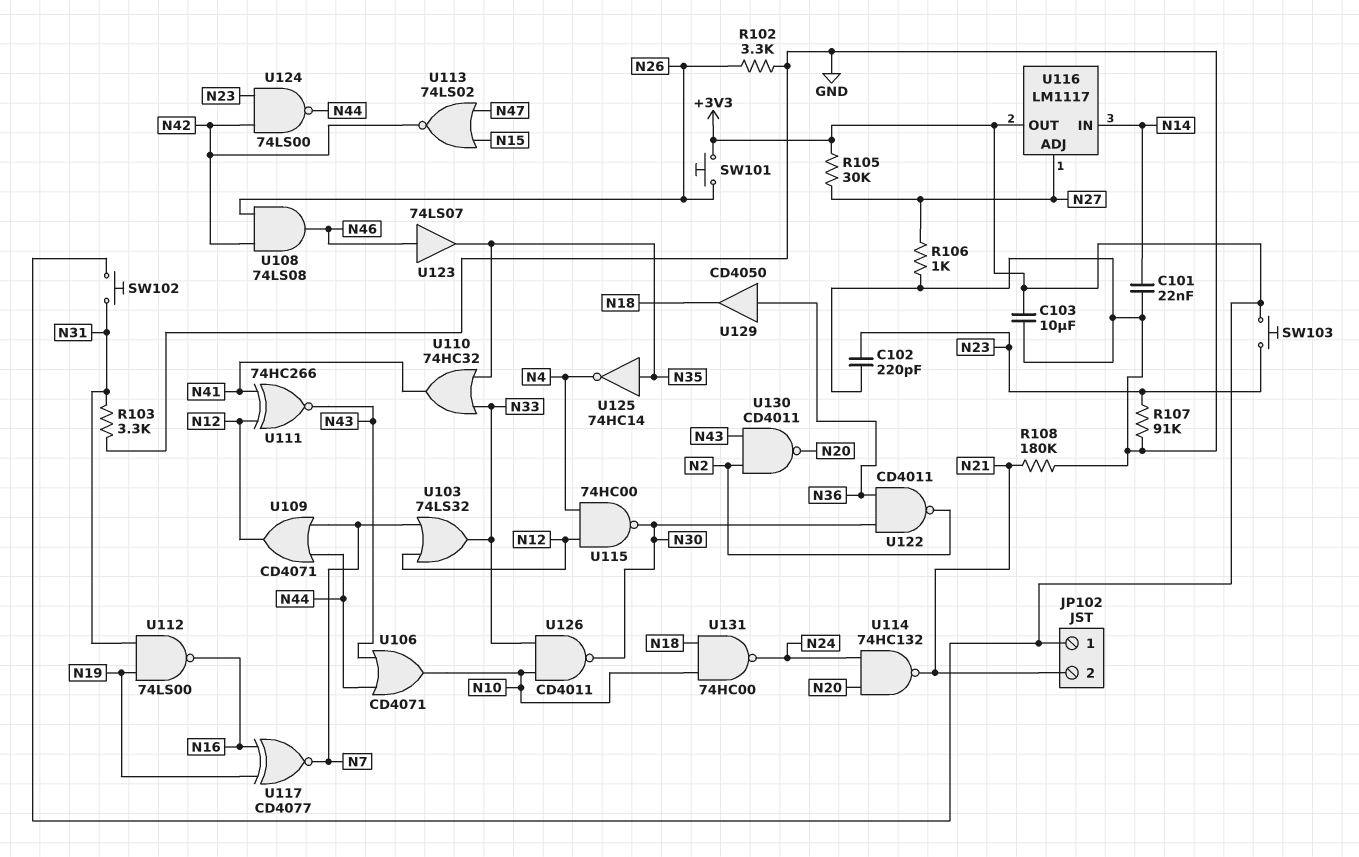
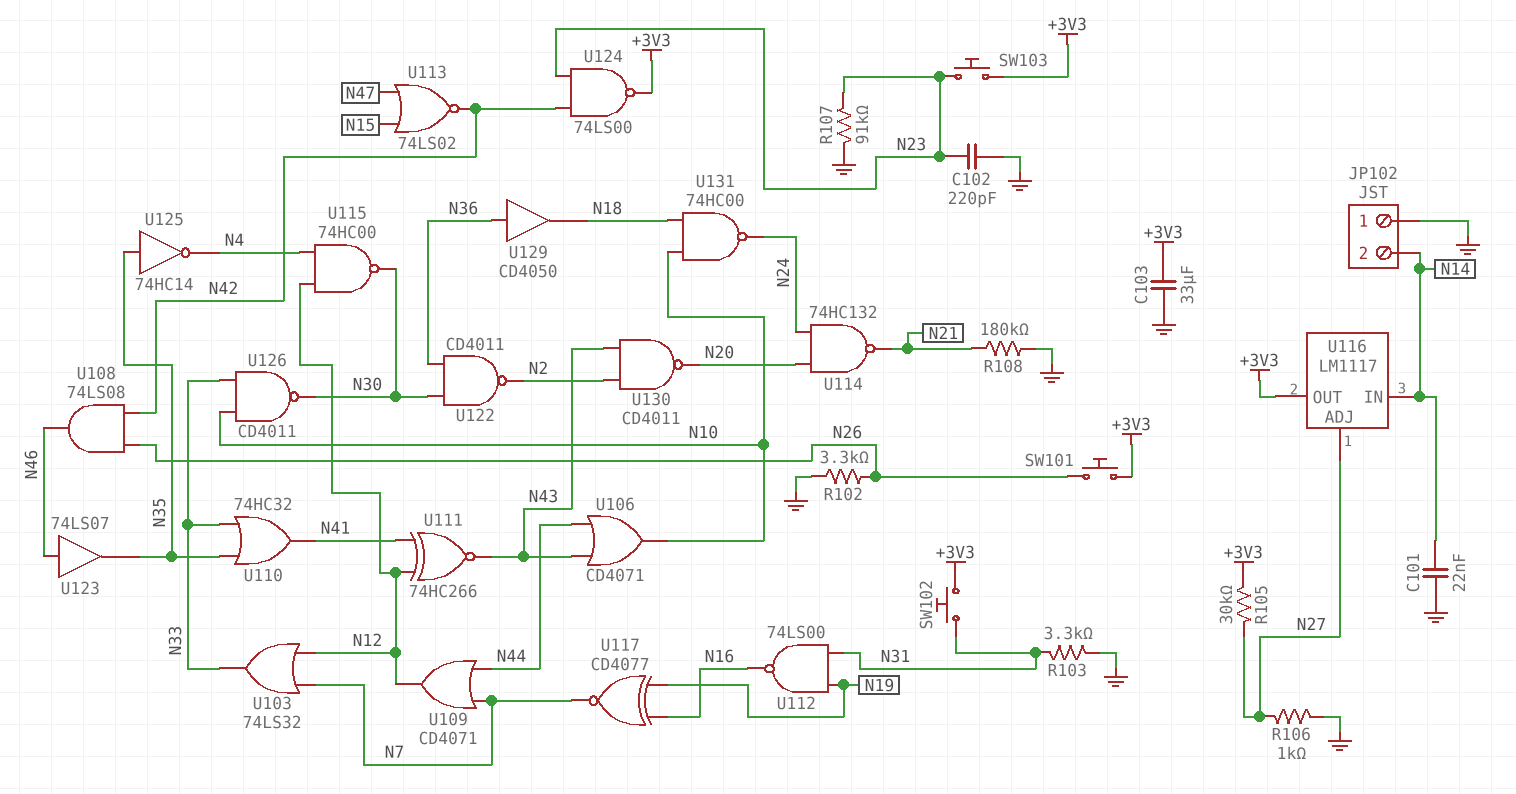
C103: 10uF (+3V3, GND) -> 33uF (+3V3, GND)
JP102 pin 1: +3V3 -> GND
JP102 pin 2: N21 -> N14
U124: NAND 74LS00 (in N23, in N42, out N44) -> NAND 74LS00 (in N23, in N42, out +3V3)

